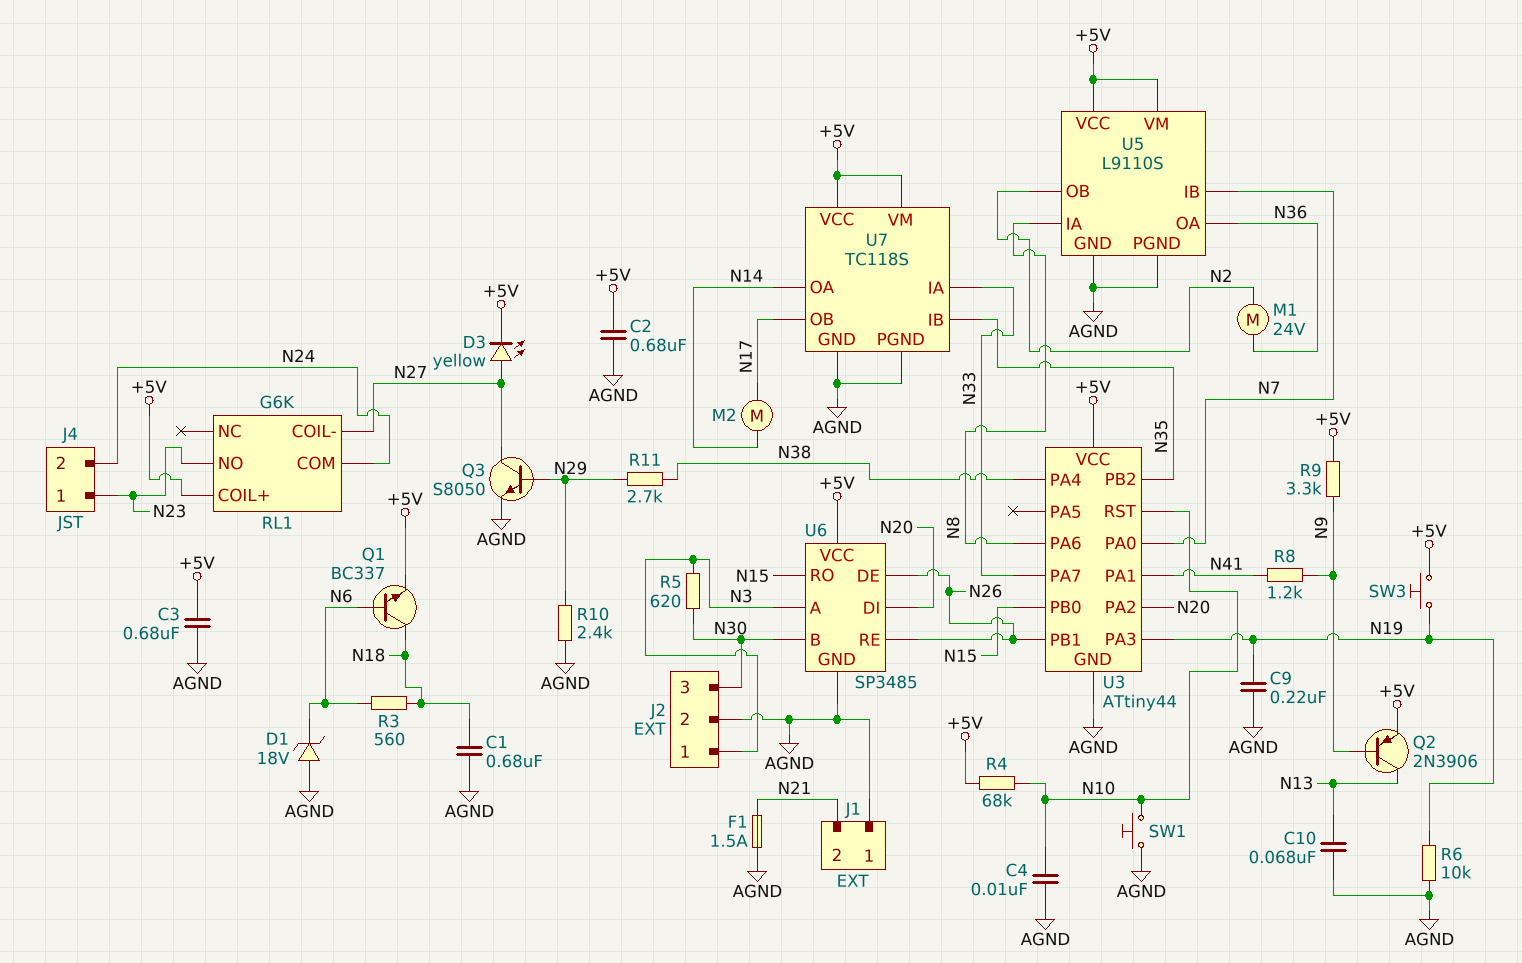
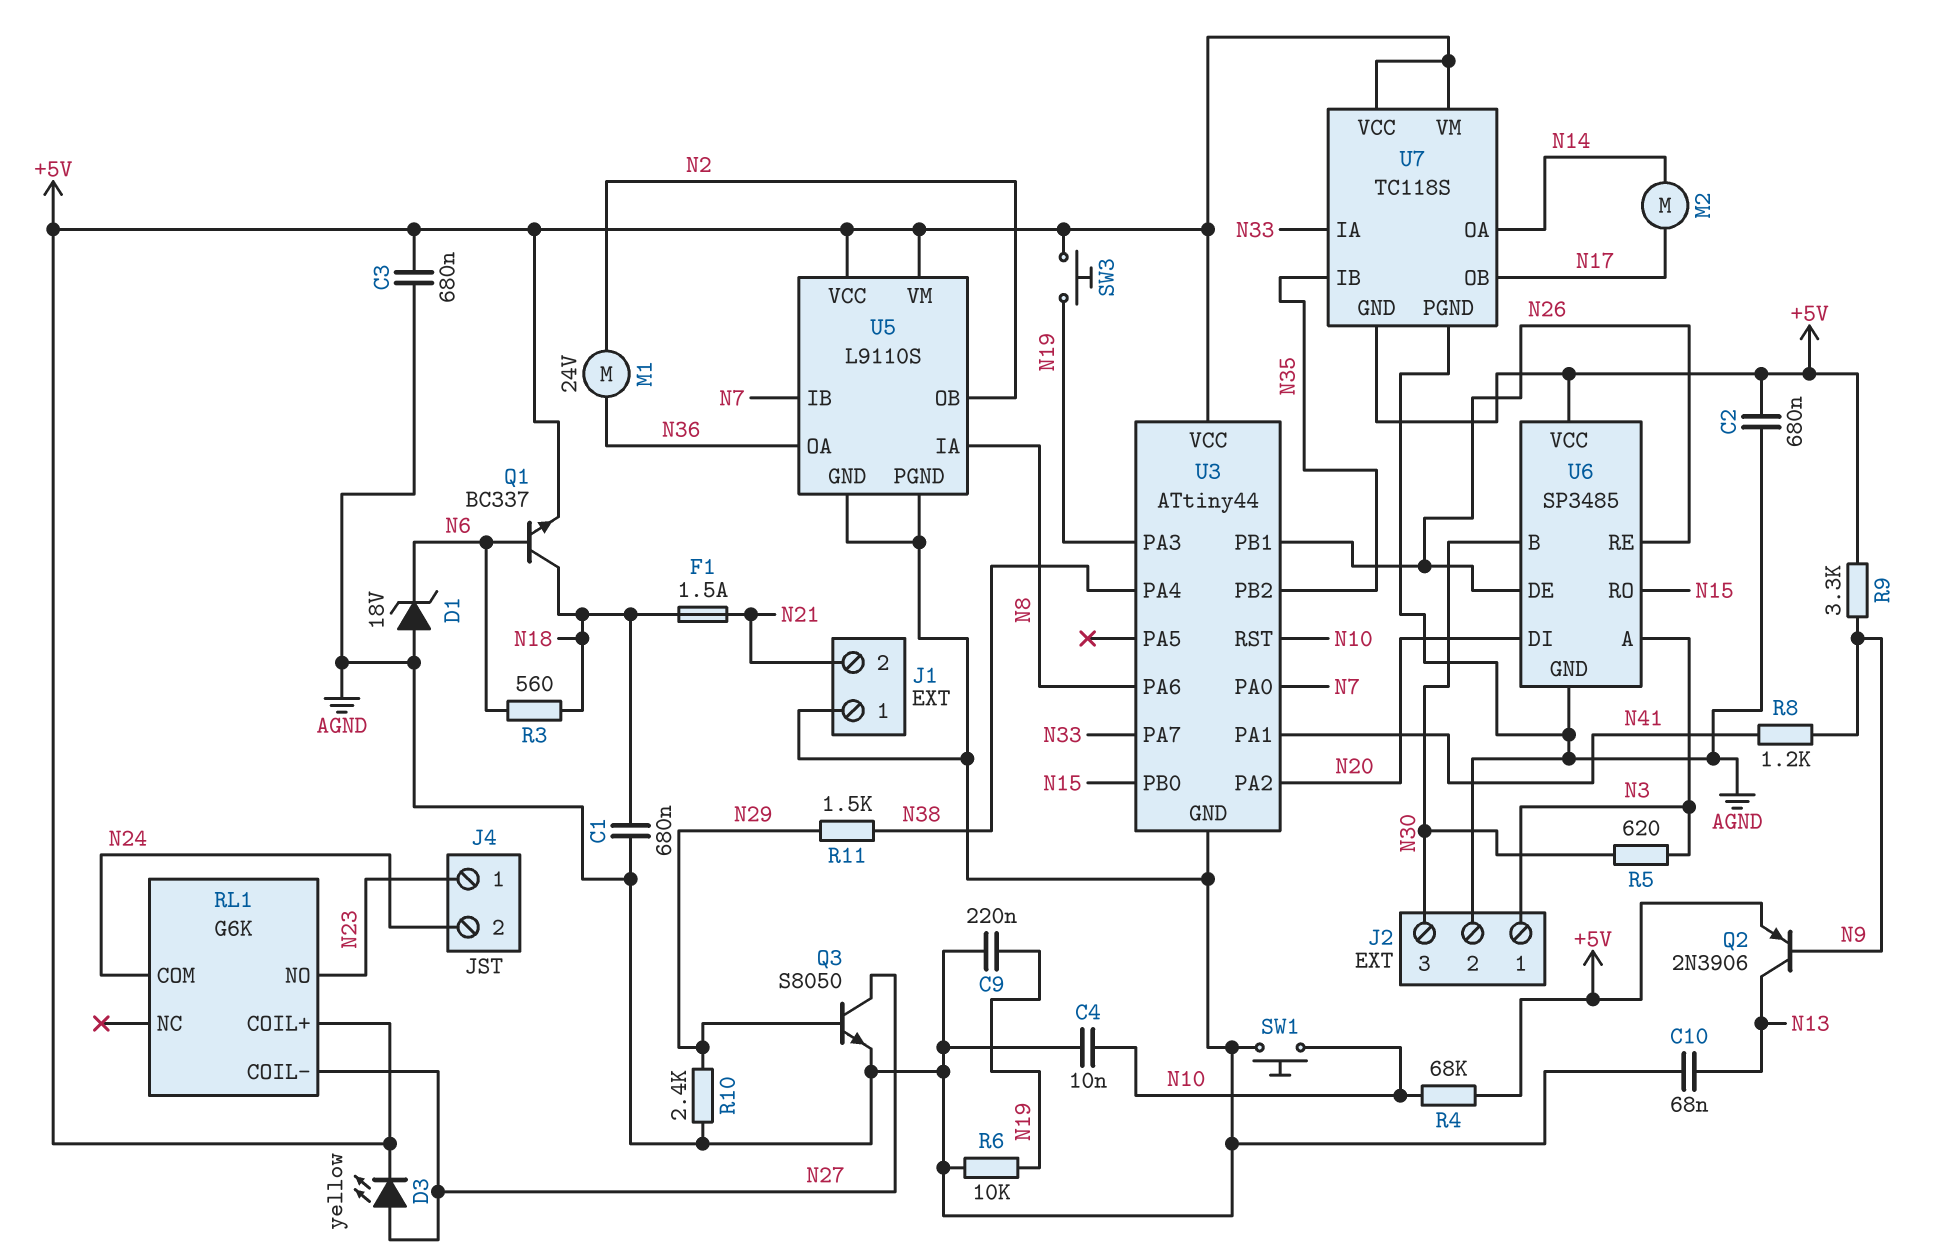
F1: 1.5A (AGND, N21) -> 1.5A (N18, N21)
R11: 2.7k (N29, N38) -> 1.5k (N29, N38)
U7 pin GND: AGND -> +5V

